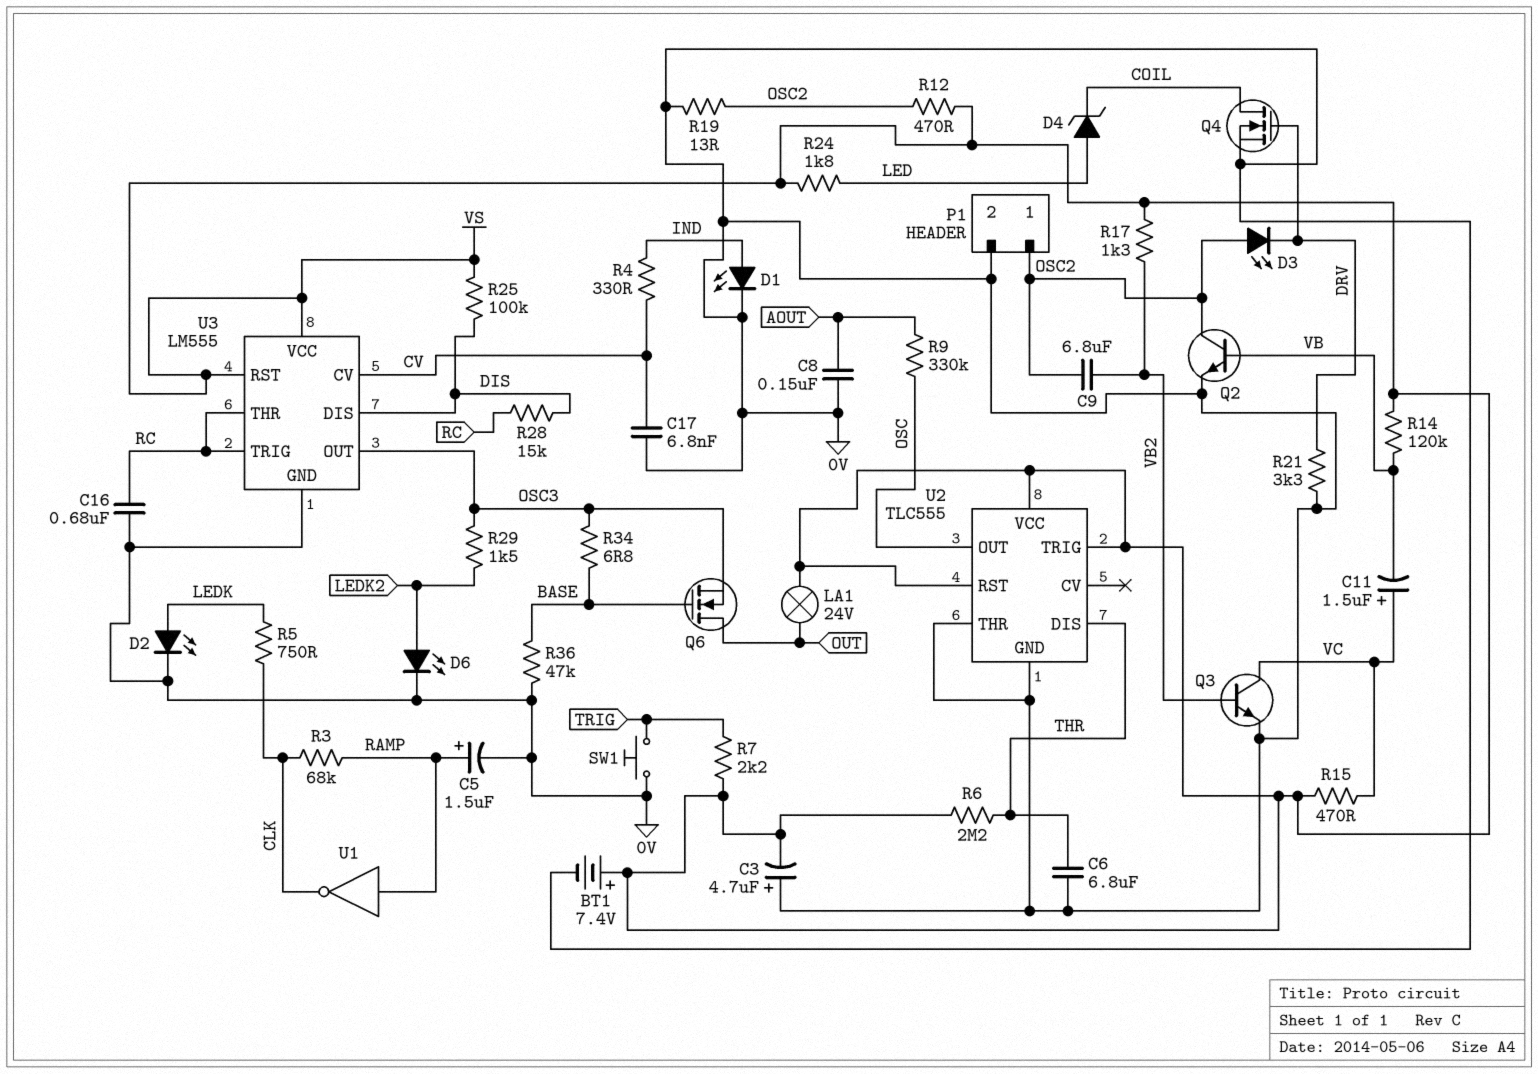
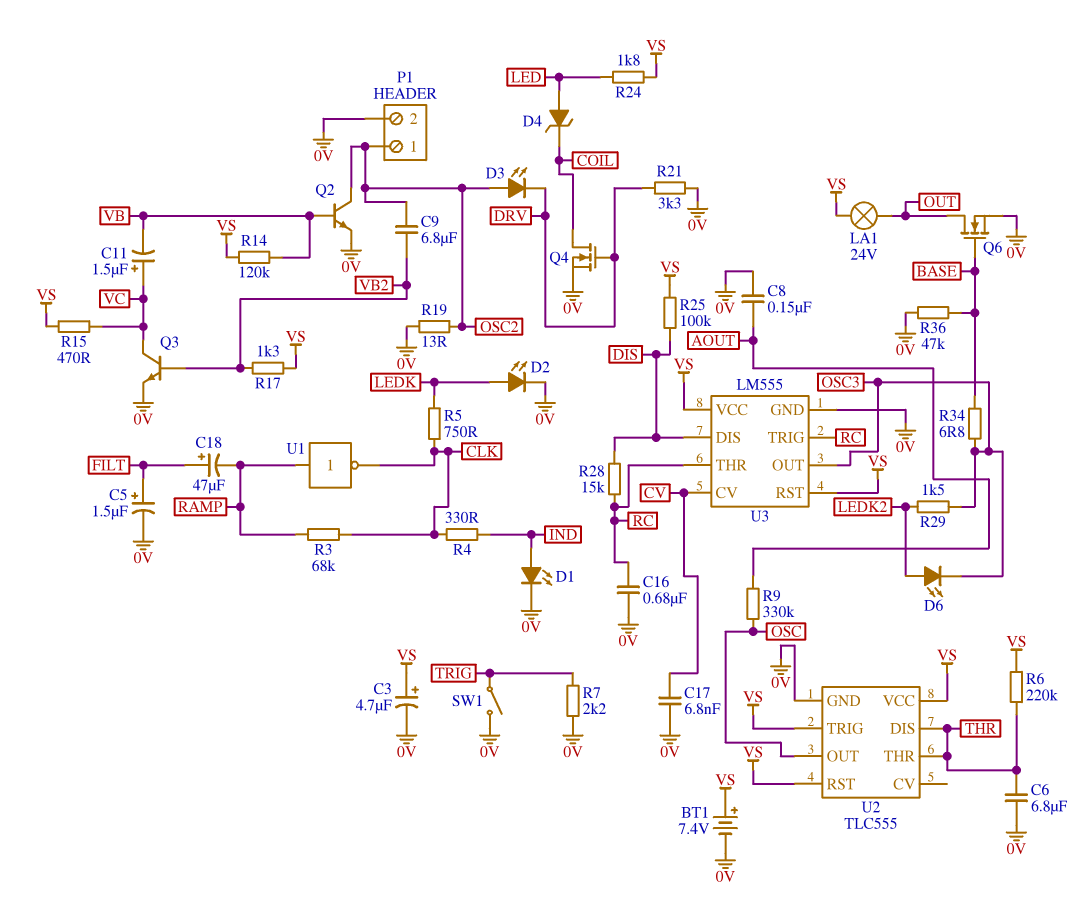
C3: 4.7uF (plus 0V, minus VS) -> 4.7uF (plus VS, minus 0V)
C5: 1.5uF (plus RAMP, minus 0V) -> 1.5uF (plus FILT, minus 0V)
C18: none -> 47uF (plus FILT, minus RAMP)
D6: LED (A LEDK2, K 0V) -> LED (A LEDK2, K OSC3)
Q6: NMOS (G BASE, D OUT, S OSC3) -> NMOS (G BASE, D OUT, S 0V)
R4: 330 (CV, IND) -> 330 (CLK, IND)
R6: 2.2M (THR, VS) -> 220k (THR, VS)
R7: 2.2k (TRIG, VS) -> 2.2k (0V, TRIG)
R12: 470 (OSC2, VS) -> none
SW1: button (0V, TRIG) -> switch (0V, TRIG)
U2 pin THR: 0V -> THR

